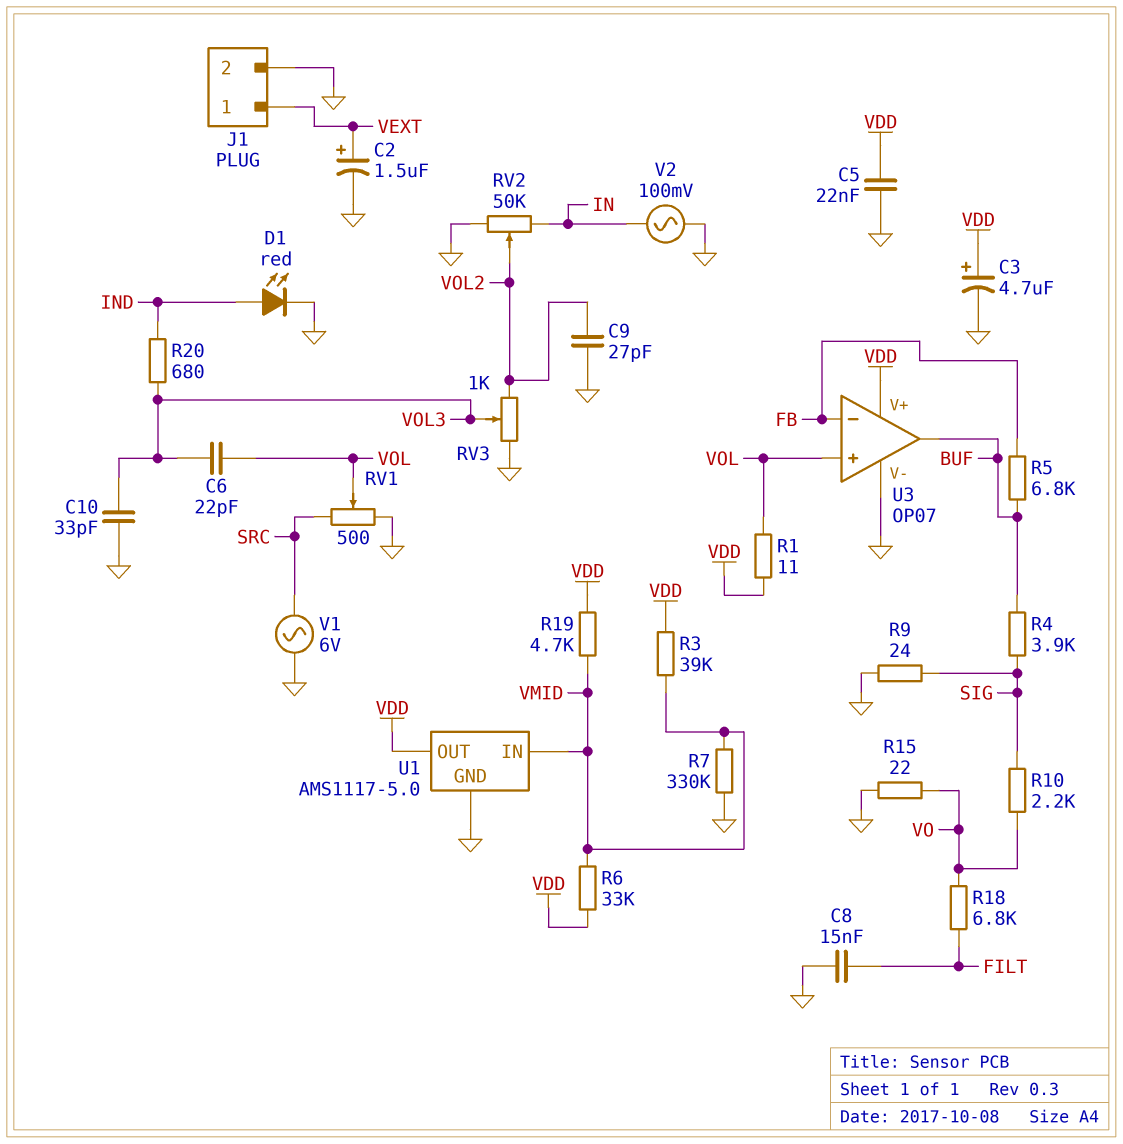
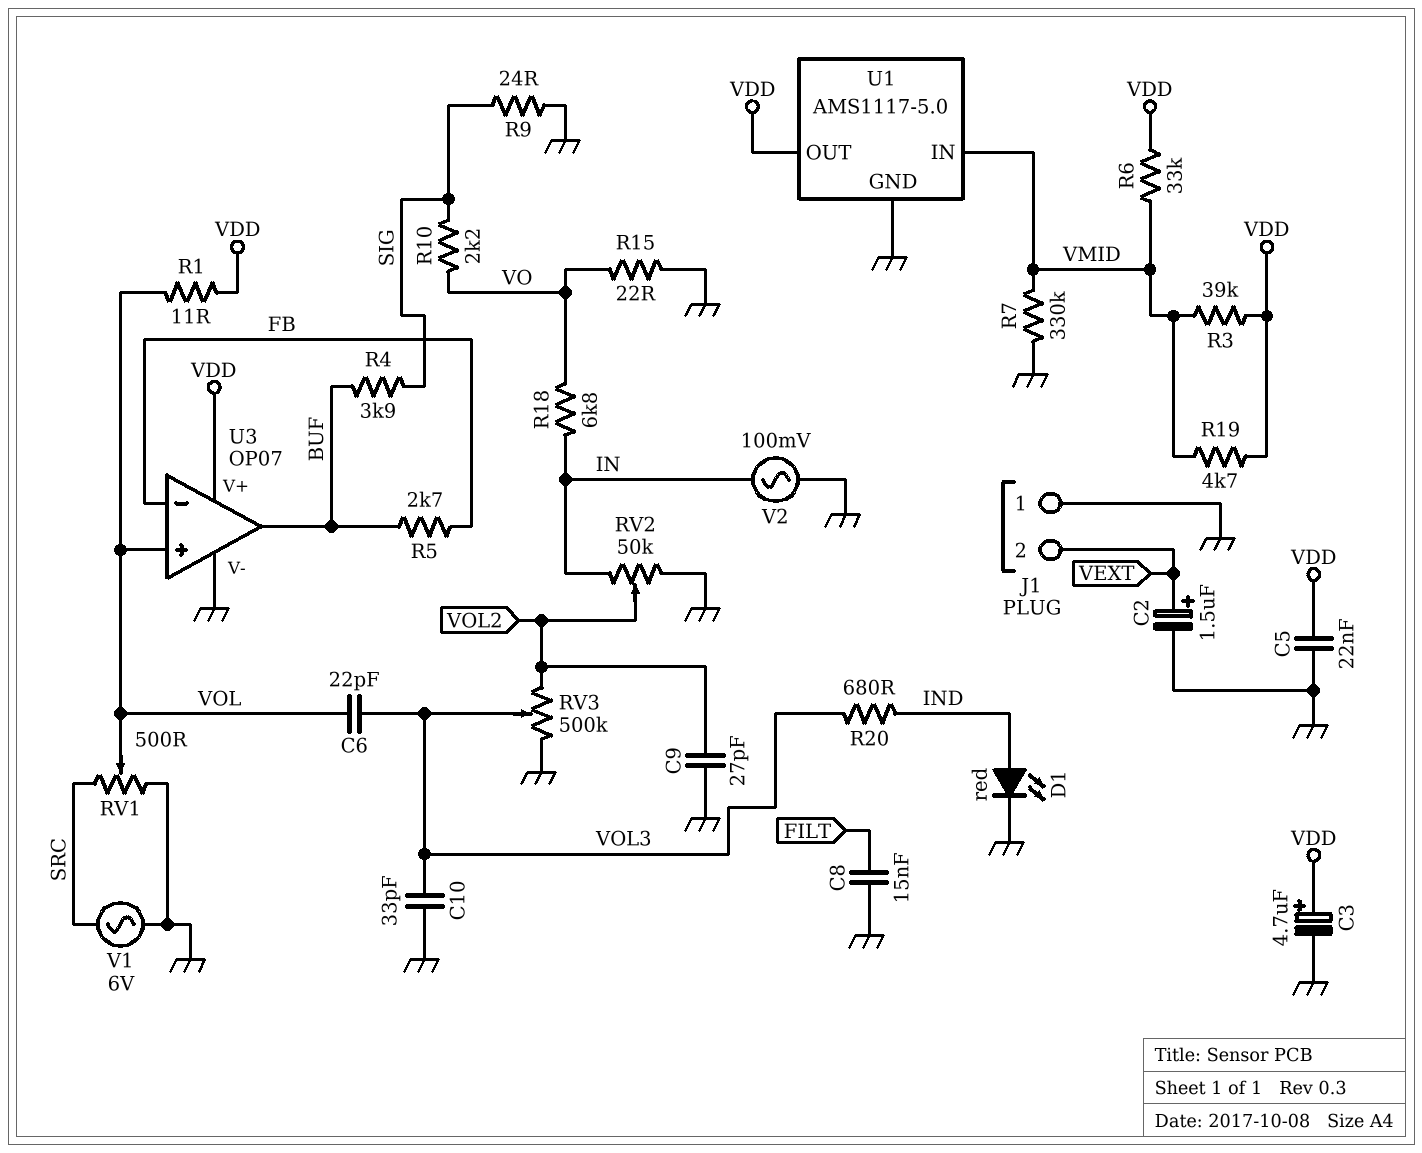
J1 pin 1: VEXT -> GND
J1 pin 2: GND -> VEXT
R5: 6.8k (BUF, FB) -> 2.7k (BUF, FB)
R18: 6.8k (FILT, VO) -> 6.8k (IN, VO)
RV3: 1k (GND, VOL2, wiper VOL3) -> 500k (GND, VOL2, wiper VOL3)

